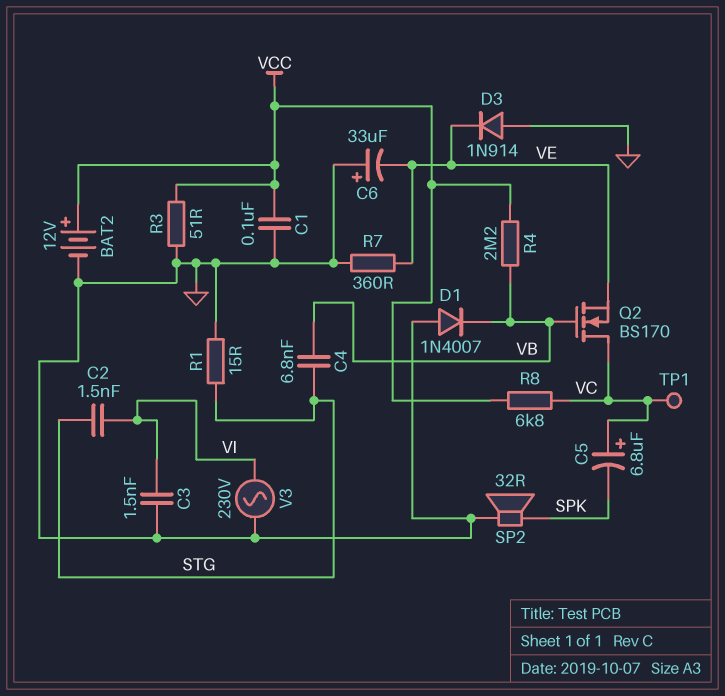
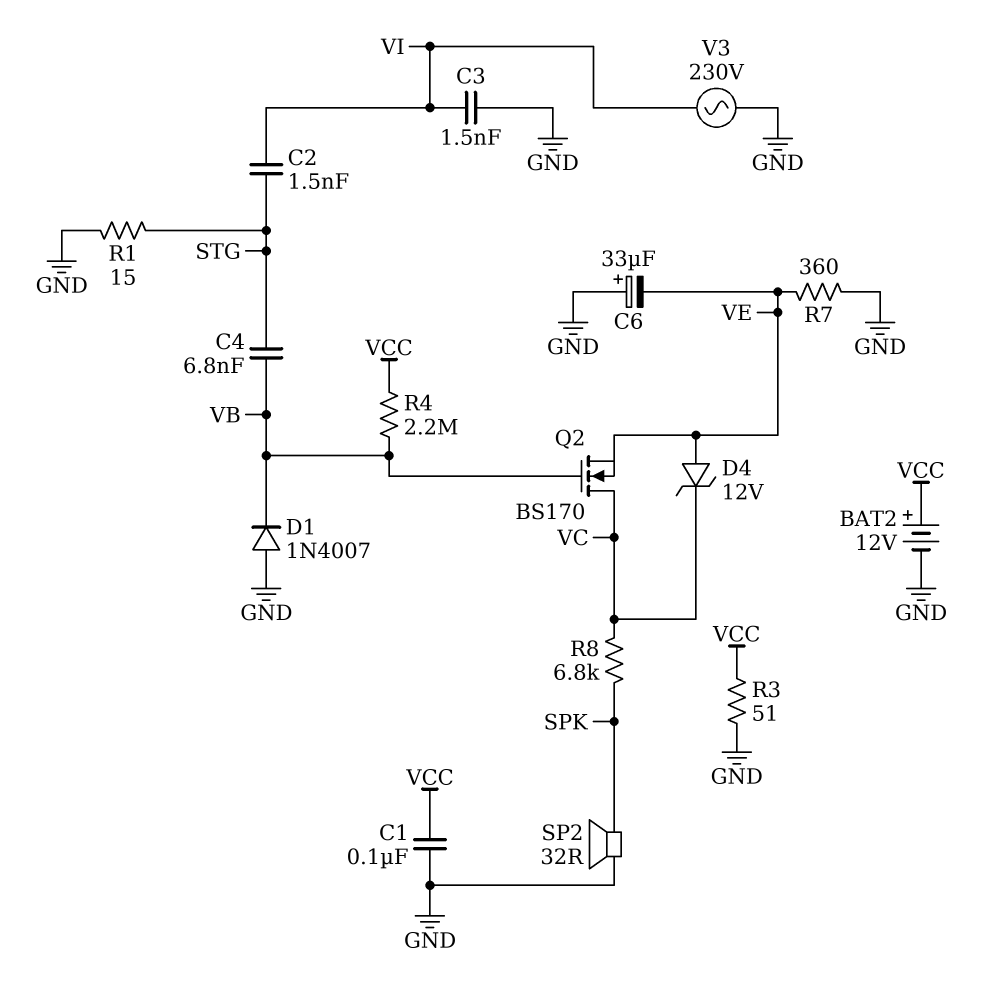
C5: 6.8uF (plus VC, minus SPK) -> none
D3: diode 1N914 (A GND, K VE) -> none
D4: none -> zener 12V (A VE, K VC)
R8: 6.8k (VC, VCC) -> 6.8k (SPK, VC)
TP1: test point (VC) -> none

